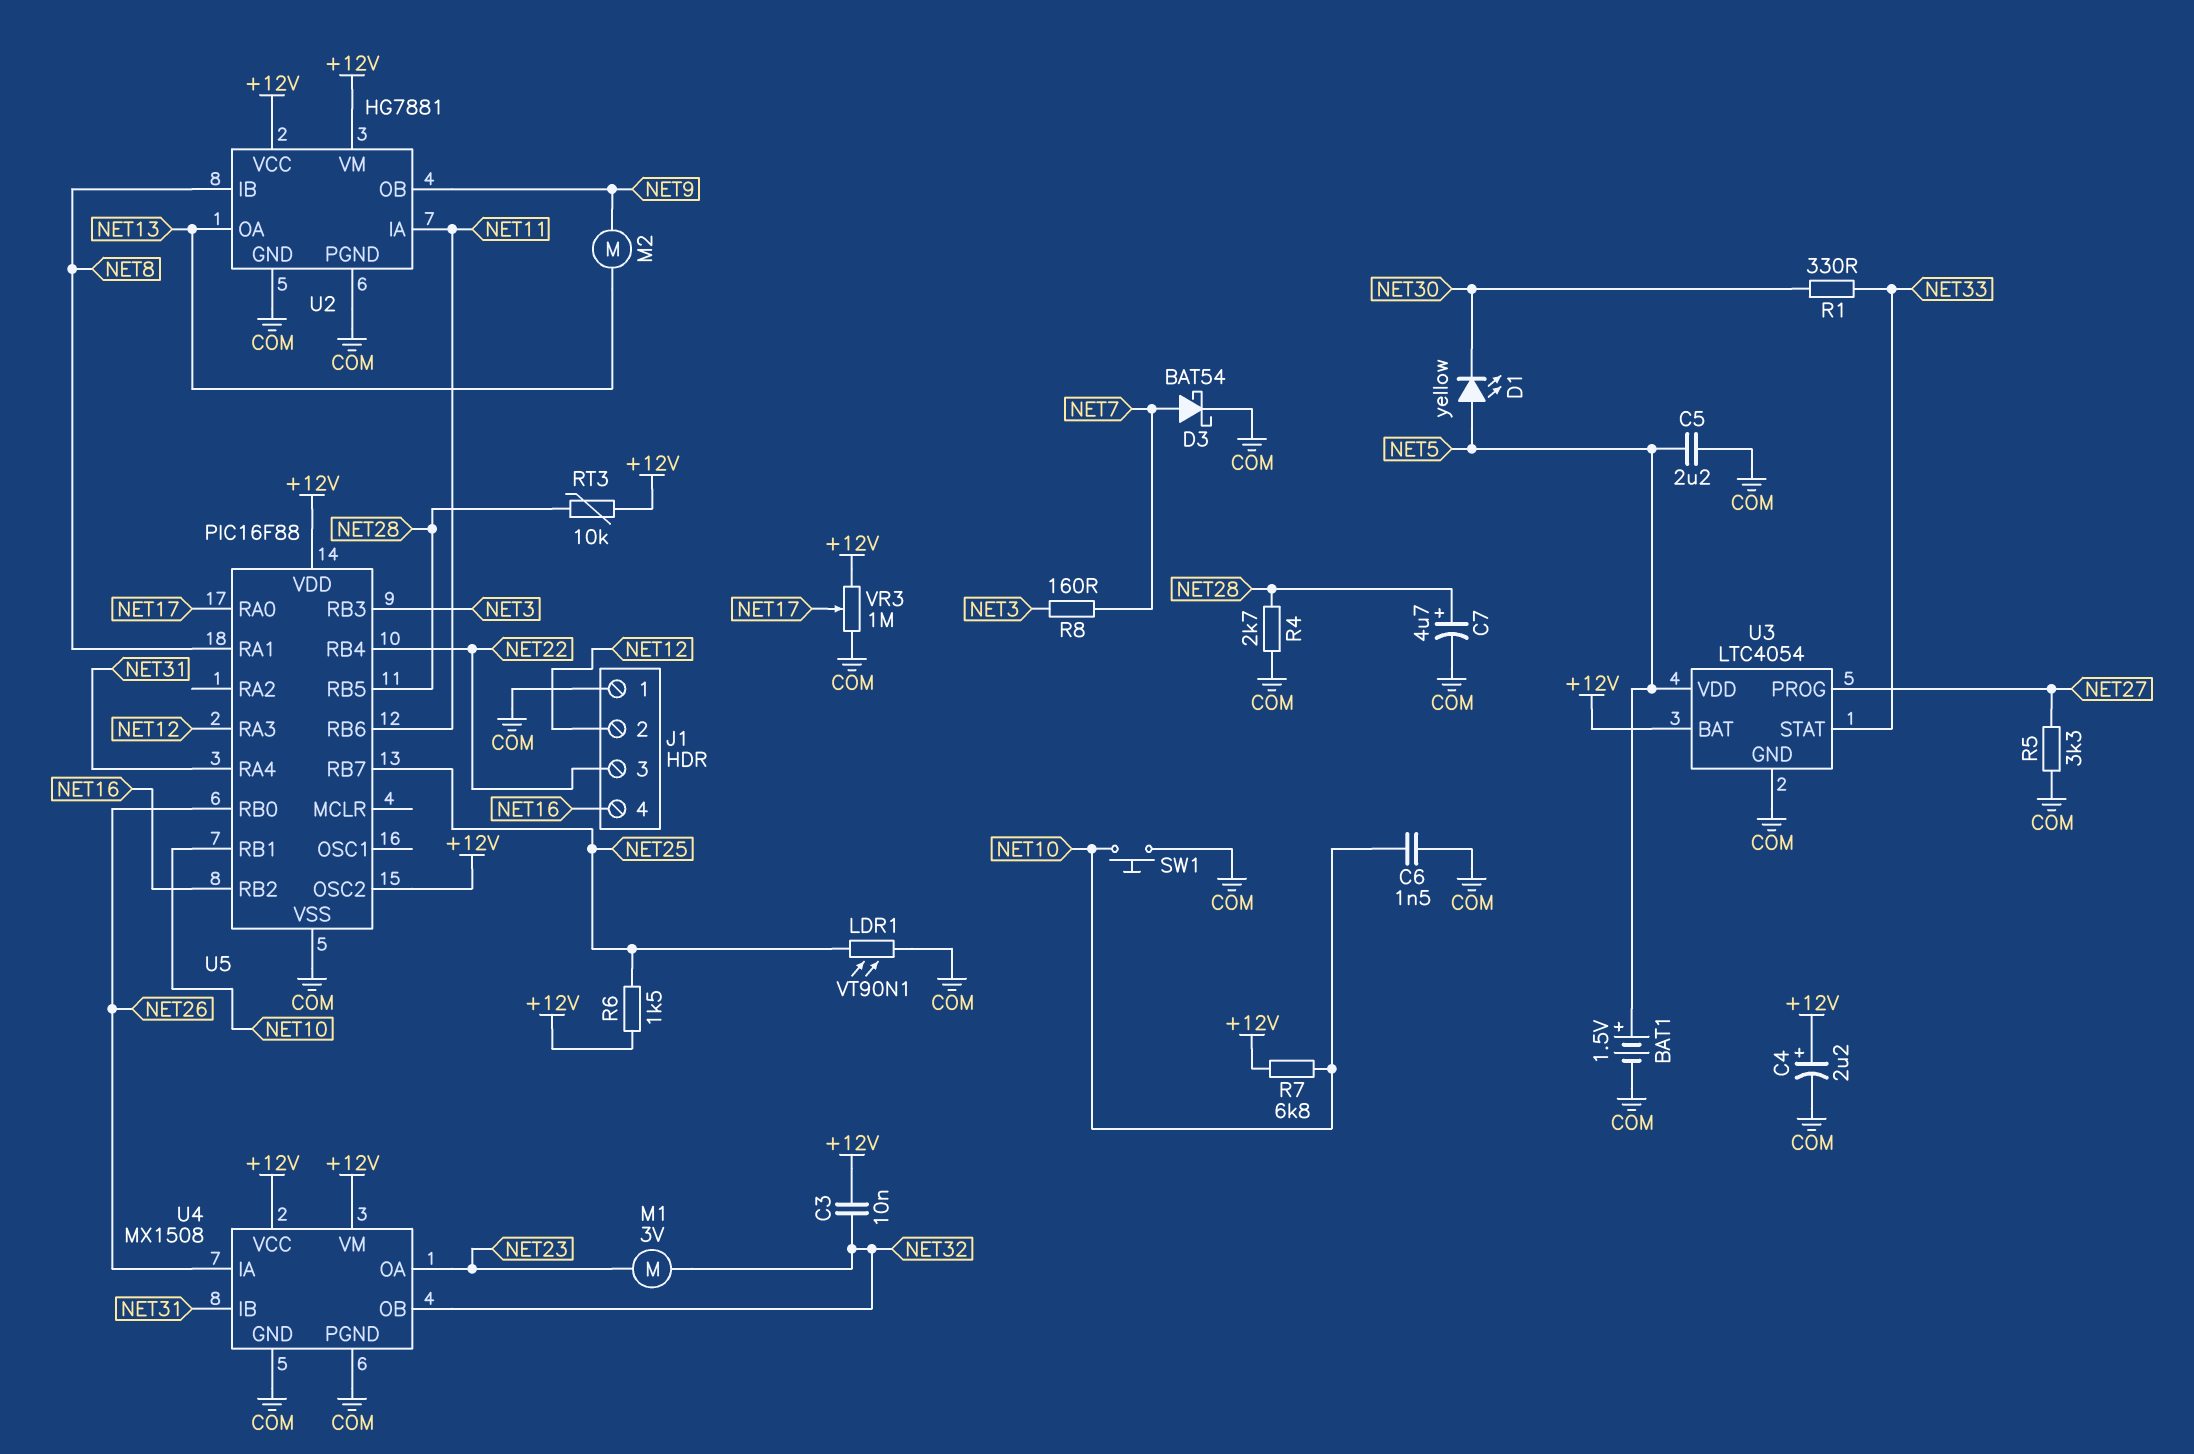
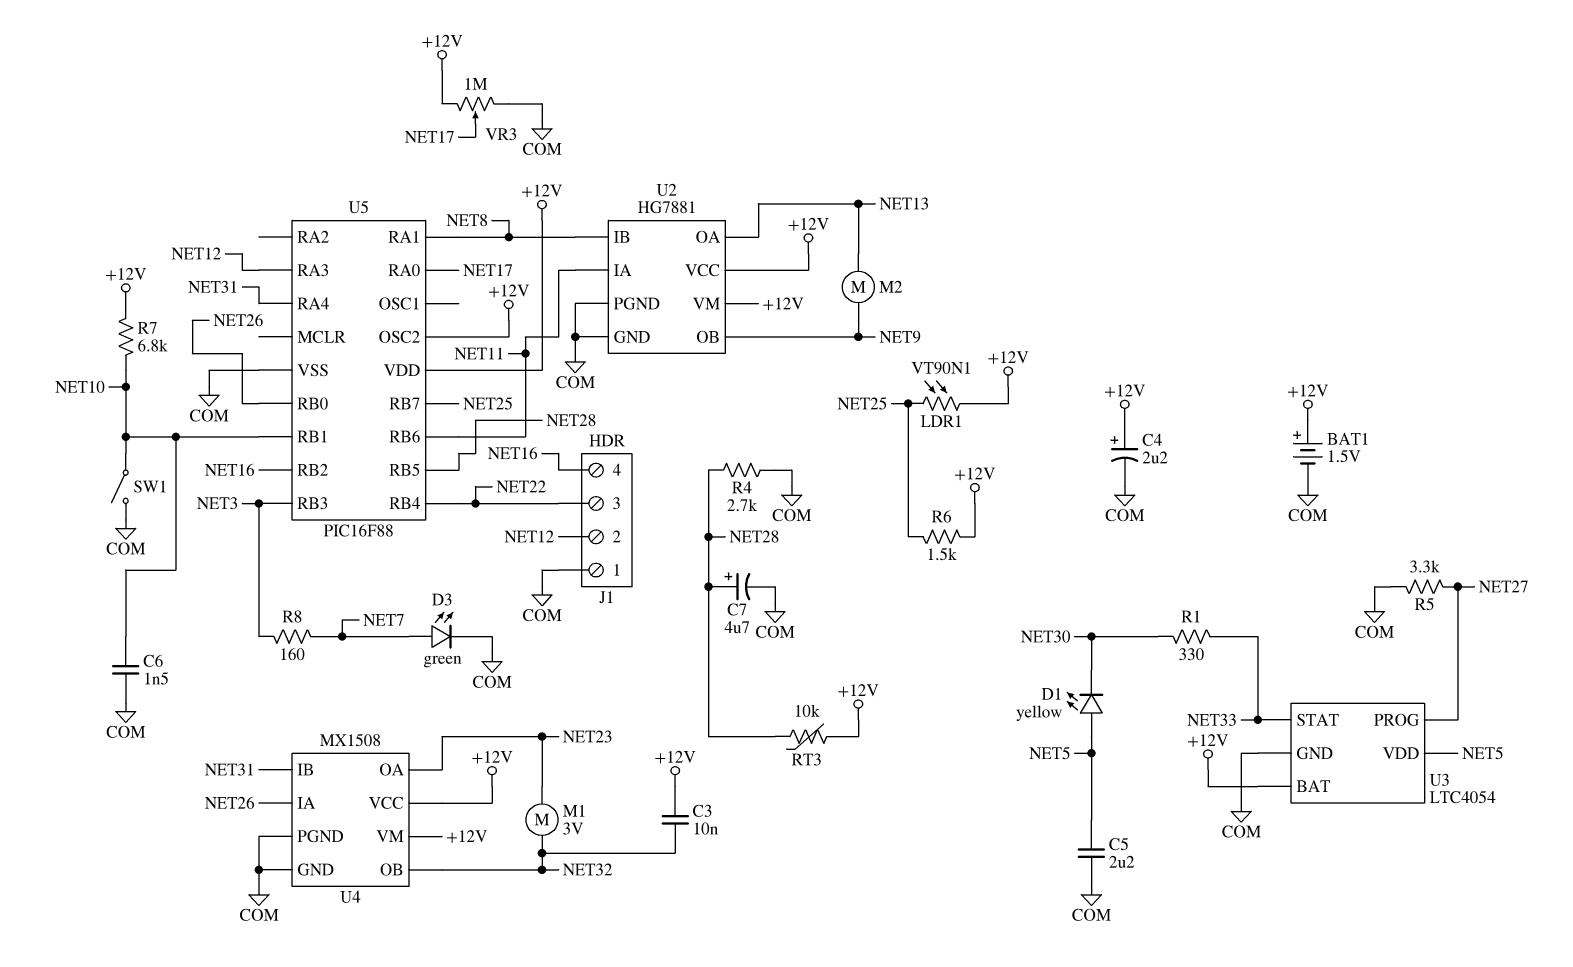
BAT1: 1.5V (plus NET5, minus COM) -> 1.5V (plus +12V, minus COM)
D3: schottky BAT54 (A NET7, K COM) -> LED green (A NET7, K COM)
LDR1: VT90N1 (COM, NET25) -> VT90N1 (+12V, NET25)
SW1: button (COM, NET10) -> switch (COM, NET10)

